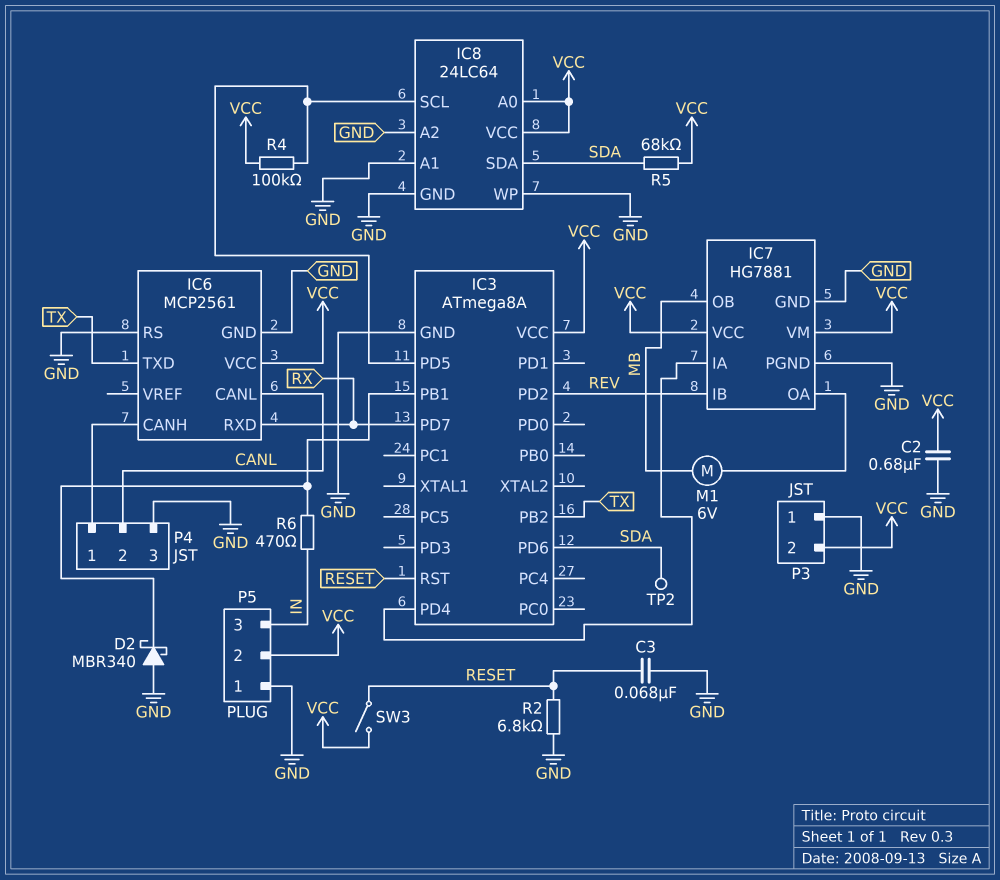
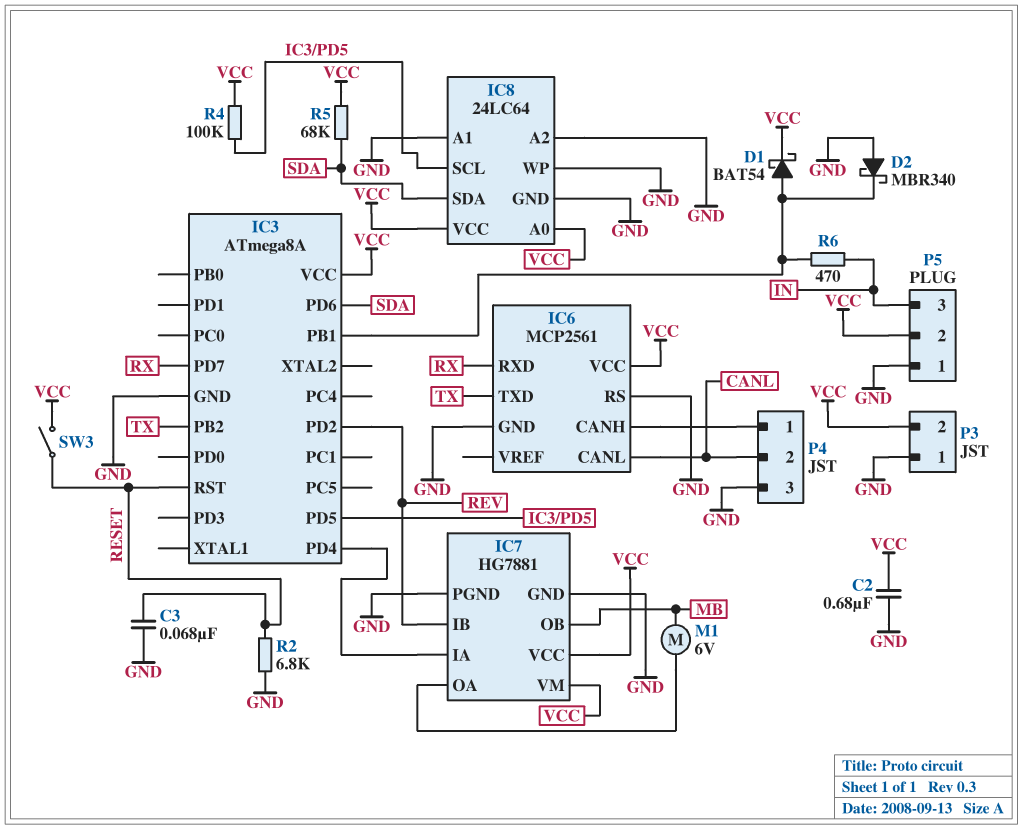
D1: none -> schottky BAT54 (A IC3/PB1, K VCC)
TP2: test point (SDA) -> none

